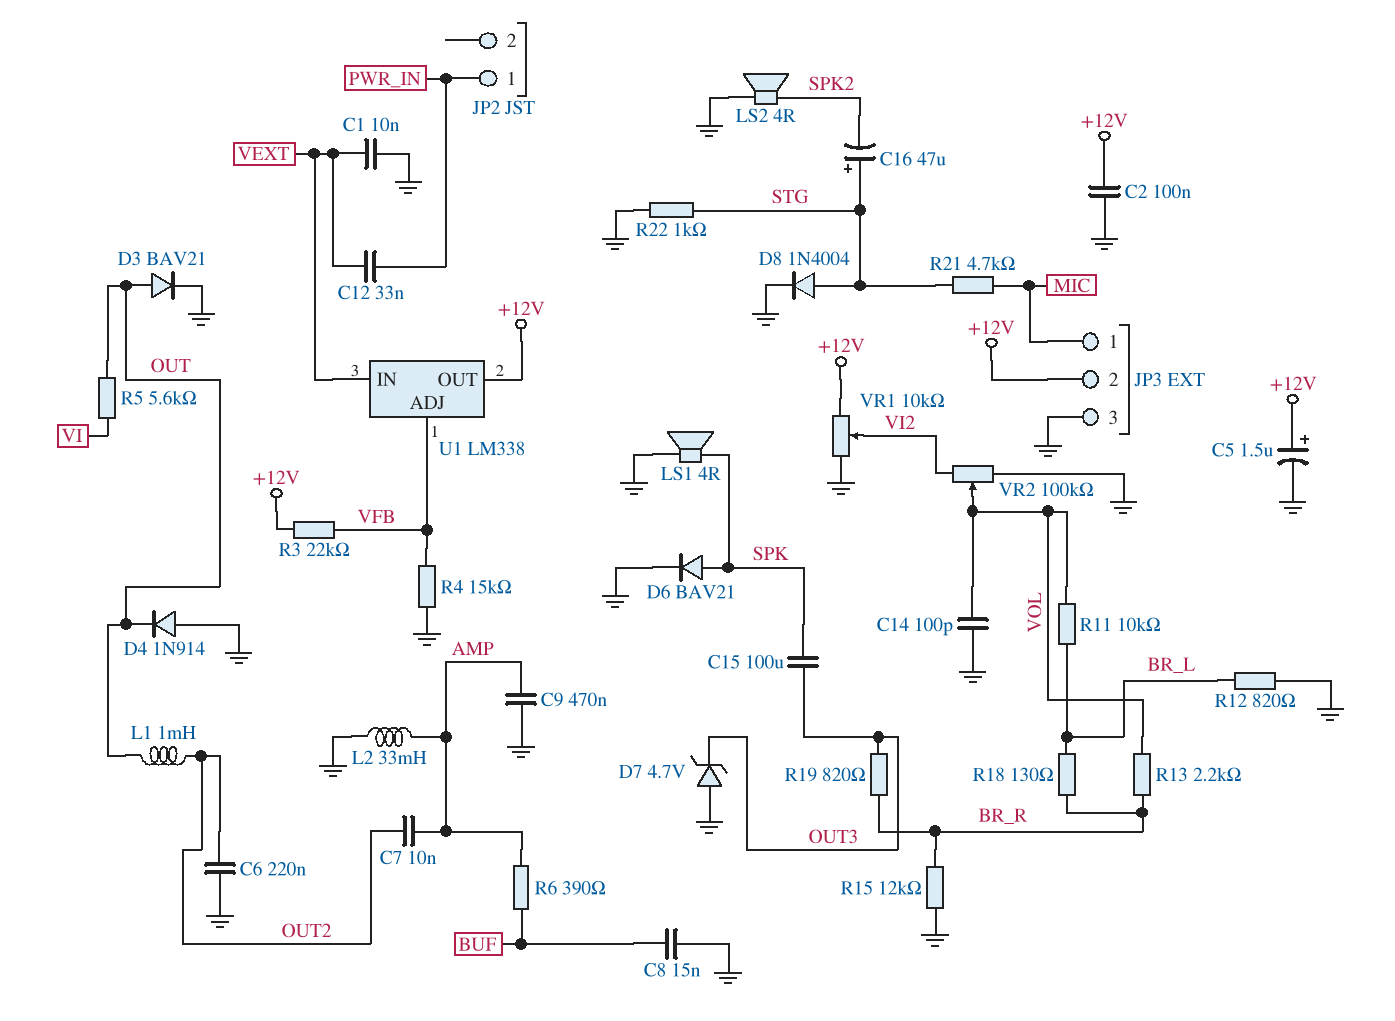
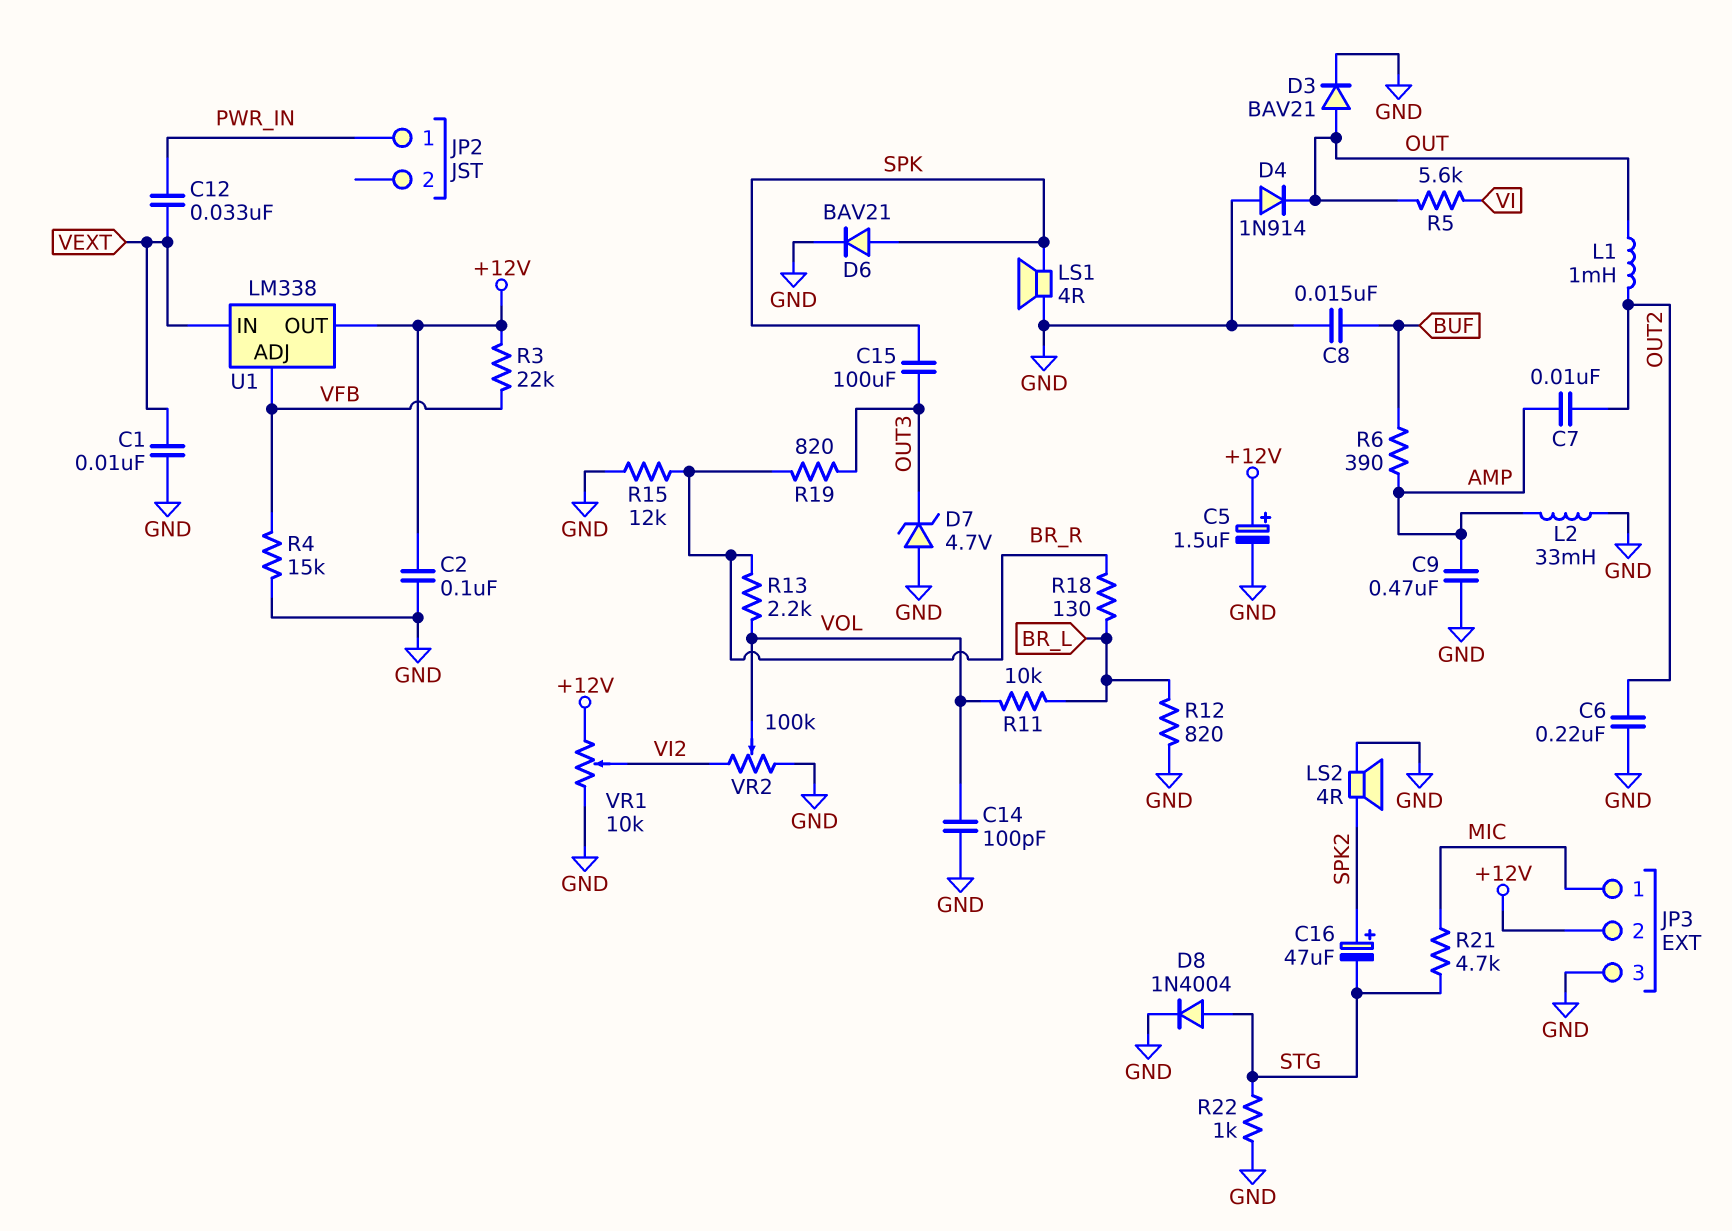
C16: 47uF (plus STG, minus SPK2) -> 47uF (plus SPK2, minus STG)

